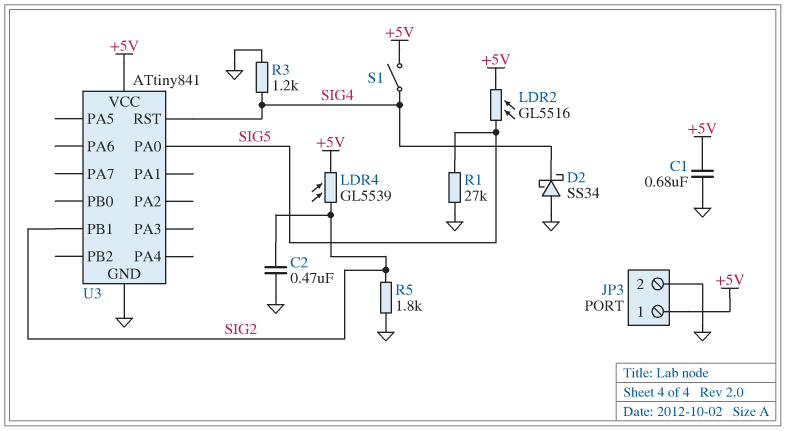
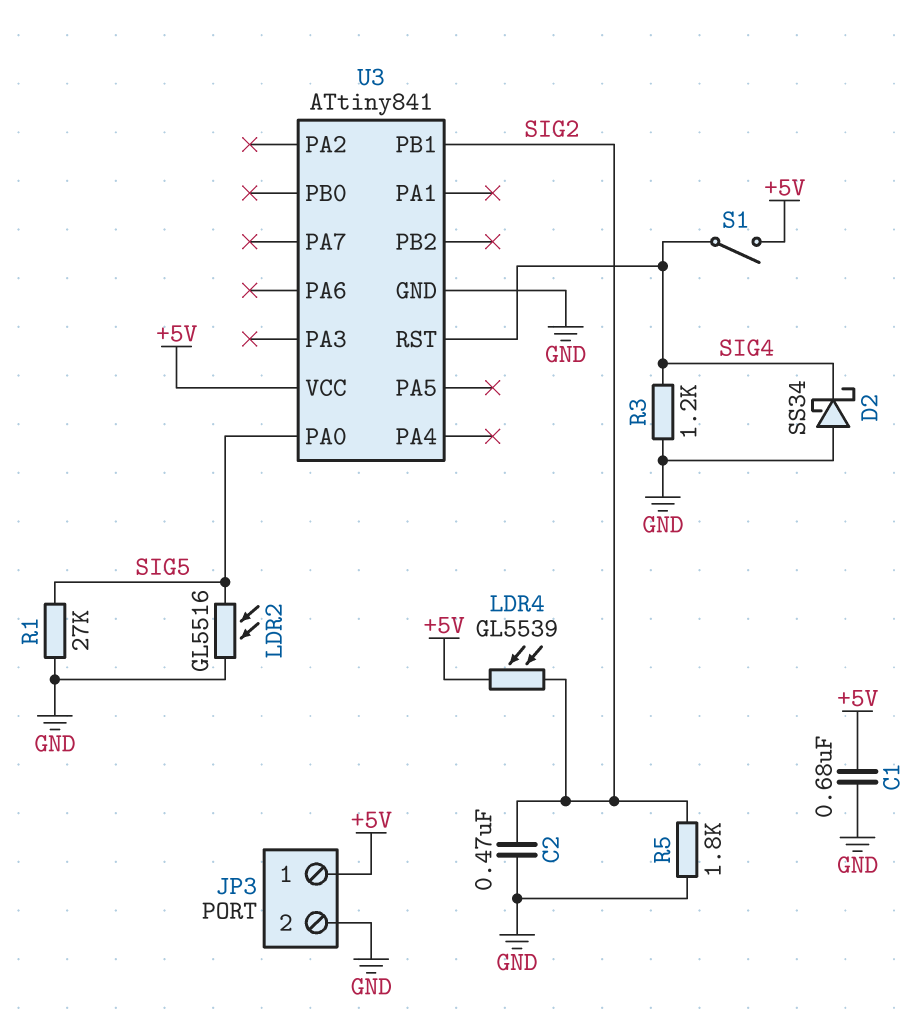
LDR2: GL5516 (+5V, SIG5) -> GL5516 (GND, SIG5)

